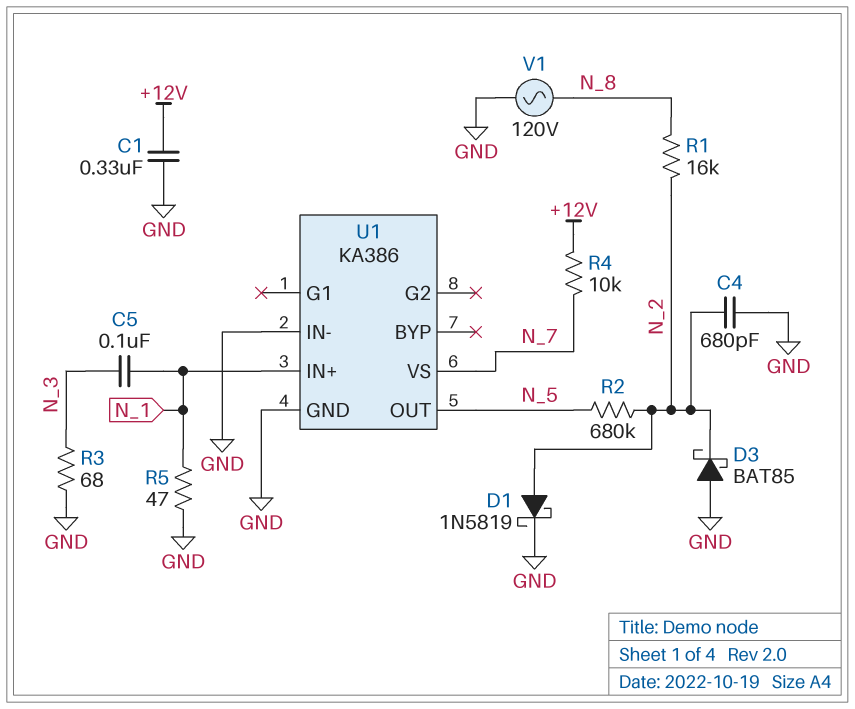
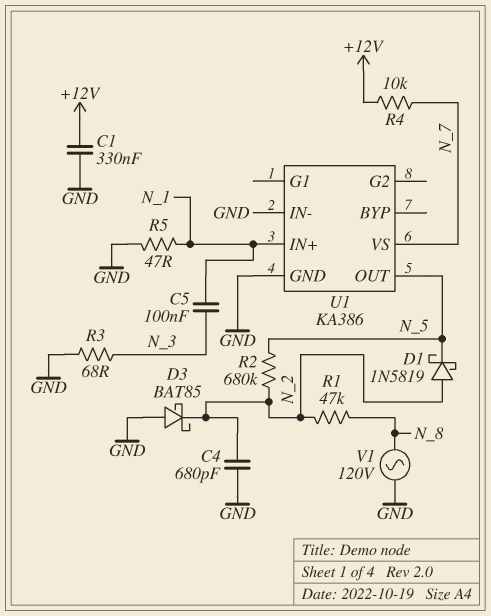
D1: schottky 1N5819 (A N_2, K GND) -> schottky 1N5819 (A N_2, K N_5)
R1: 16k (N_2, N_8) -> 47k (N_2, N_8)

